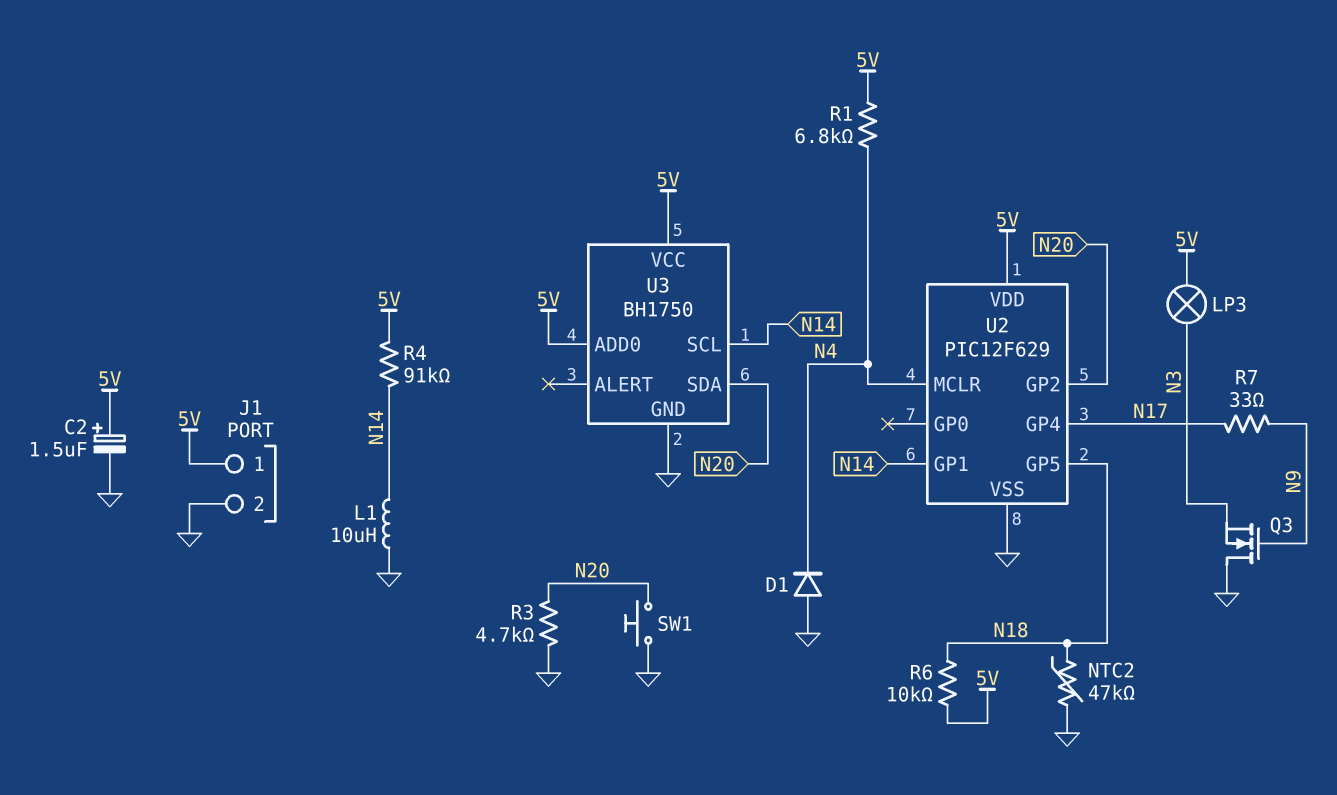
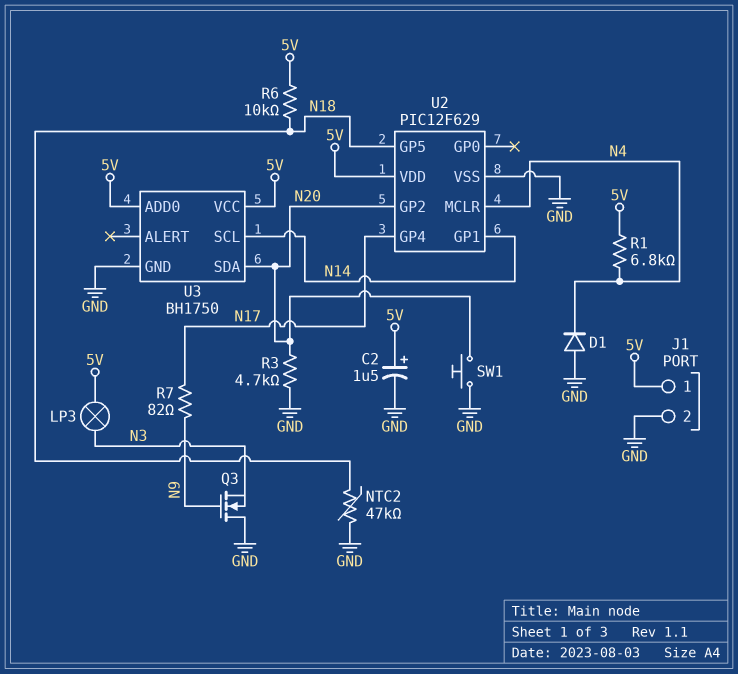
L1: 10uH (GND, N14) -> none
R4: 91k (5V, N14) -> none
R7: 33 (N9, N17) -> 82 (N9, N17)

